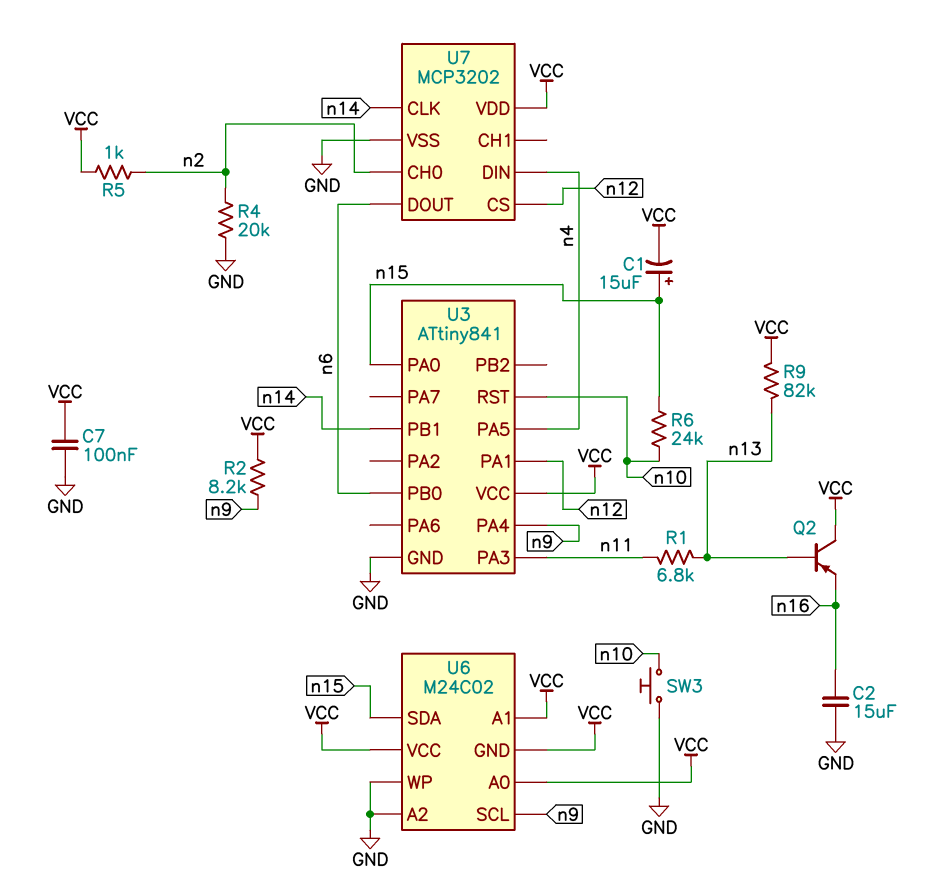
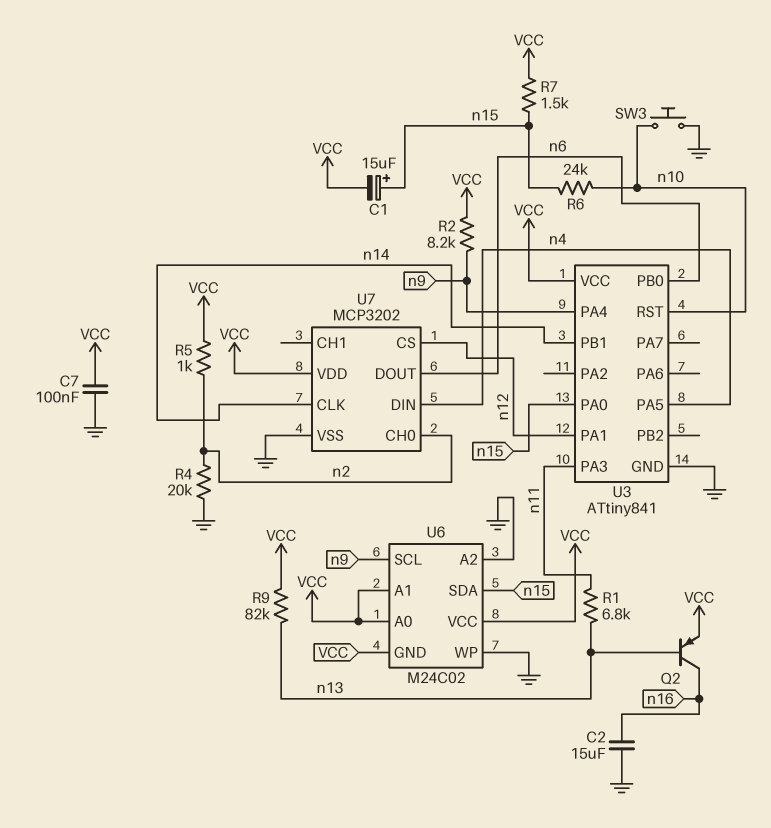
Q2: PNP (B n13, C VCC, E n16) -> PNP (B n13, C n16, E VCC)
R7: none -> 1.5k (VCC, n15)

